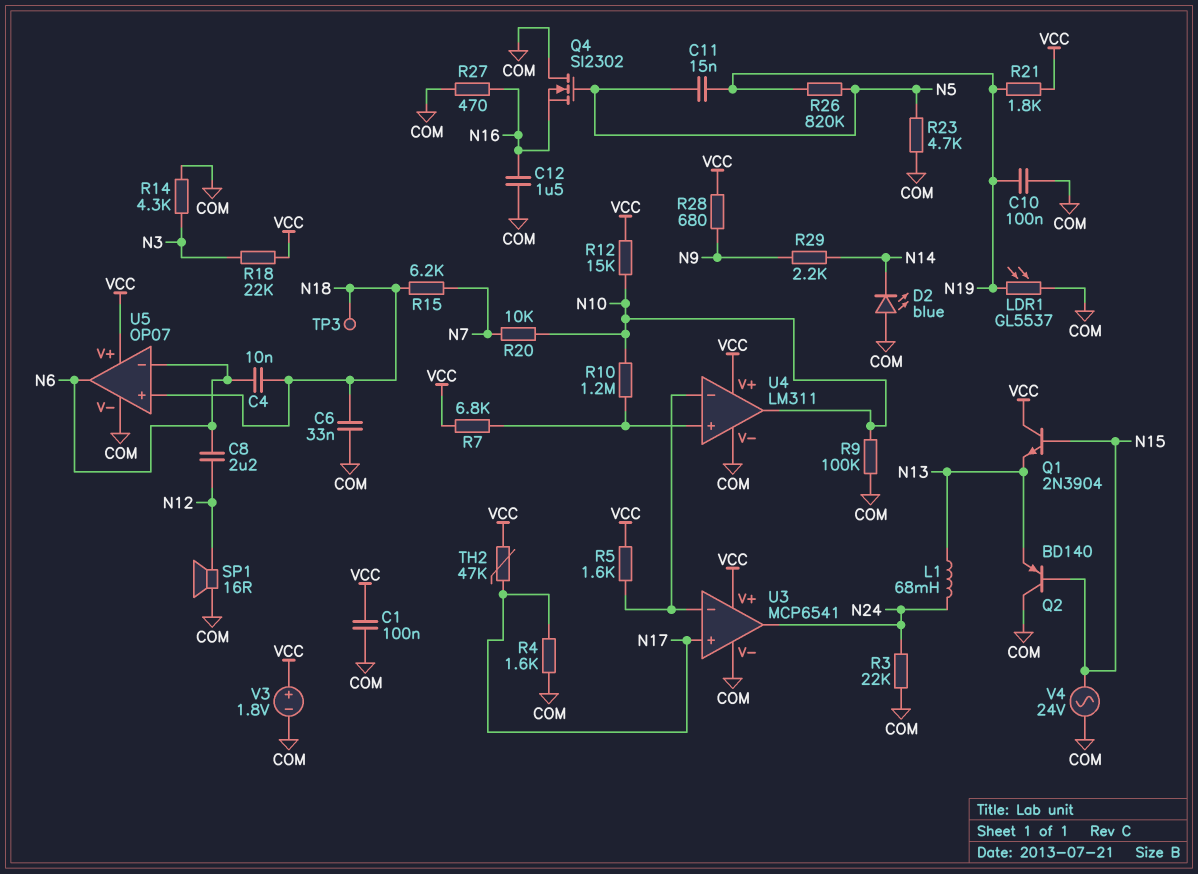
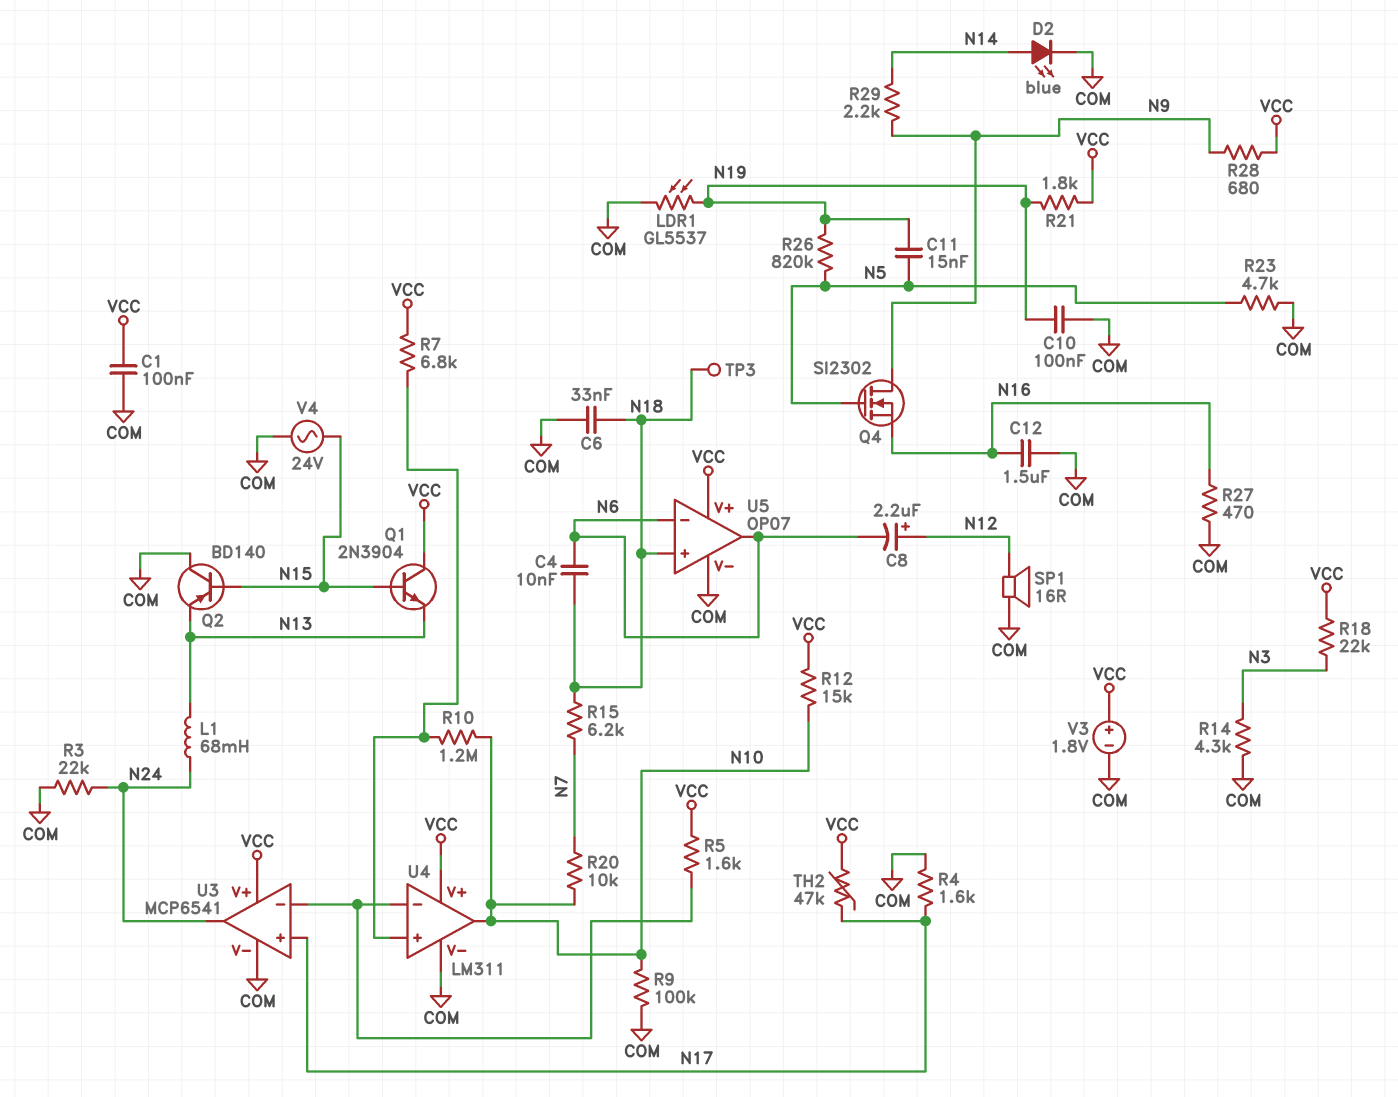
C8: 2.2uF (N6, N12) -> 2.2uF (plus N12, minus N6)
D2: LED blue (A COM, K N14) -> LED blue (A N14, K COM)
Q4: NMOS SI2302 (G N5, D COM, S N16) -> NMOS SI2302 (G N5, D N9, S N16)

